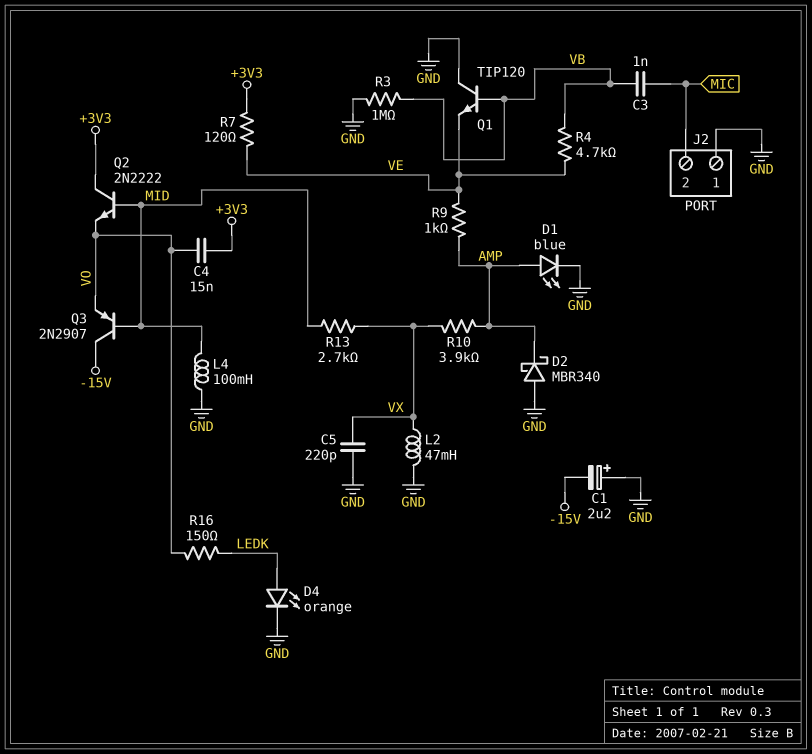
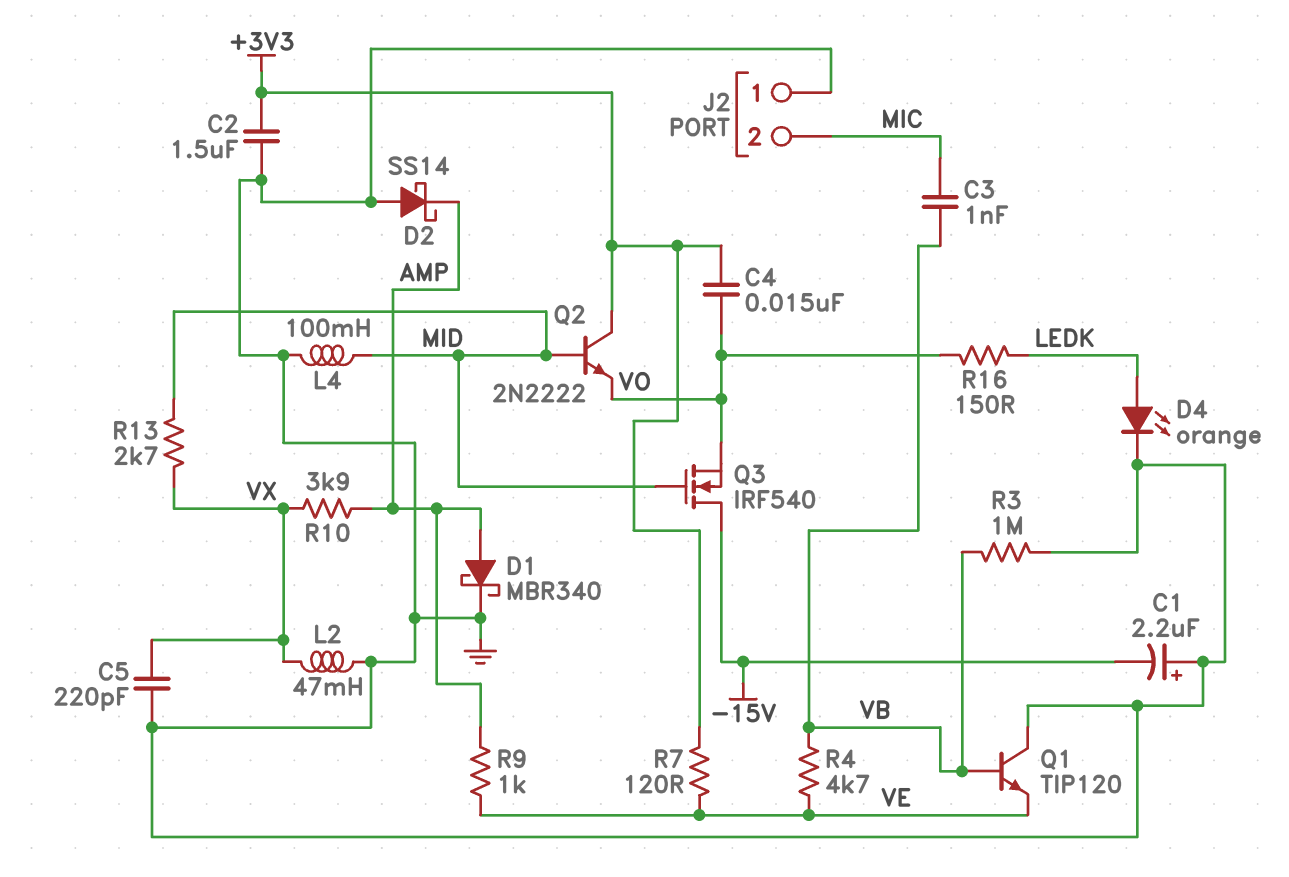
C2: none -> 1.5uF (+3V3, GND)
D1: LED blue (A AMP, K GND) -> schottky MBR340 (A AMP, K GND)
D2: schottky MBR340 (A GND, K AMP) -> schottky SS14 (A GND, K AMP)
Q3: PNP 2N2907 (B MID, C -15V, E VO) -> NMOS IRF540 (G MID, D -15V, S VO)

